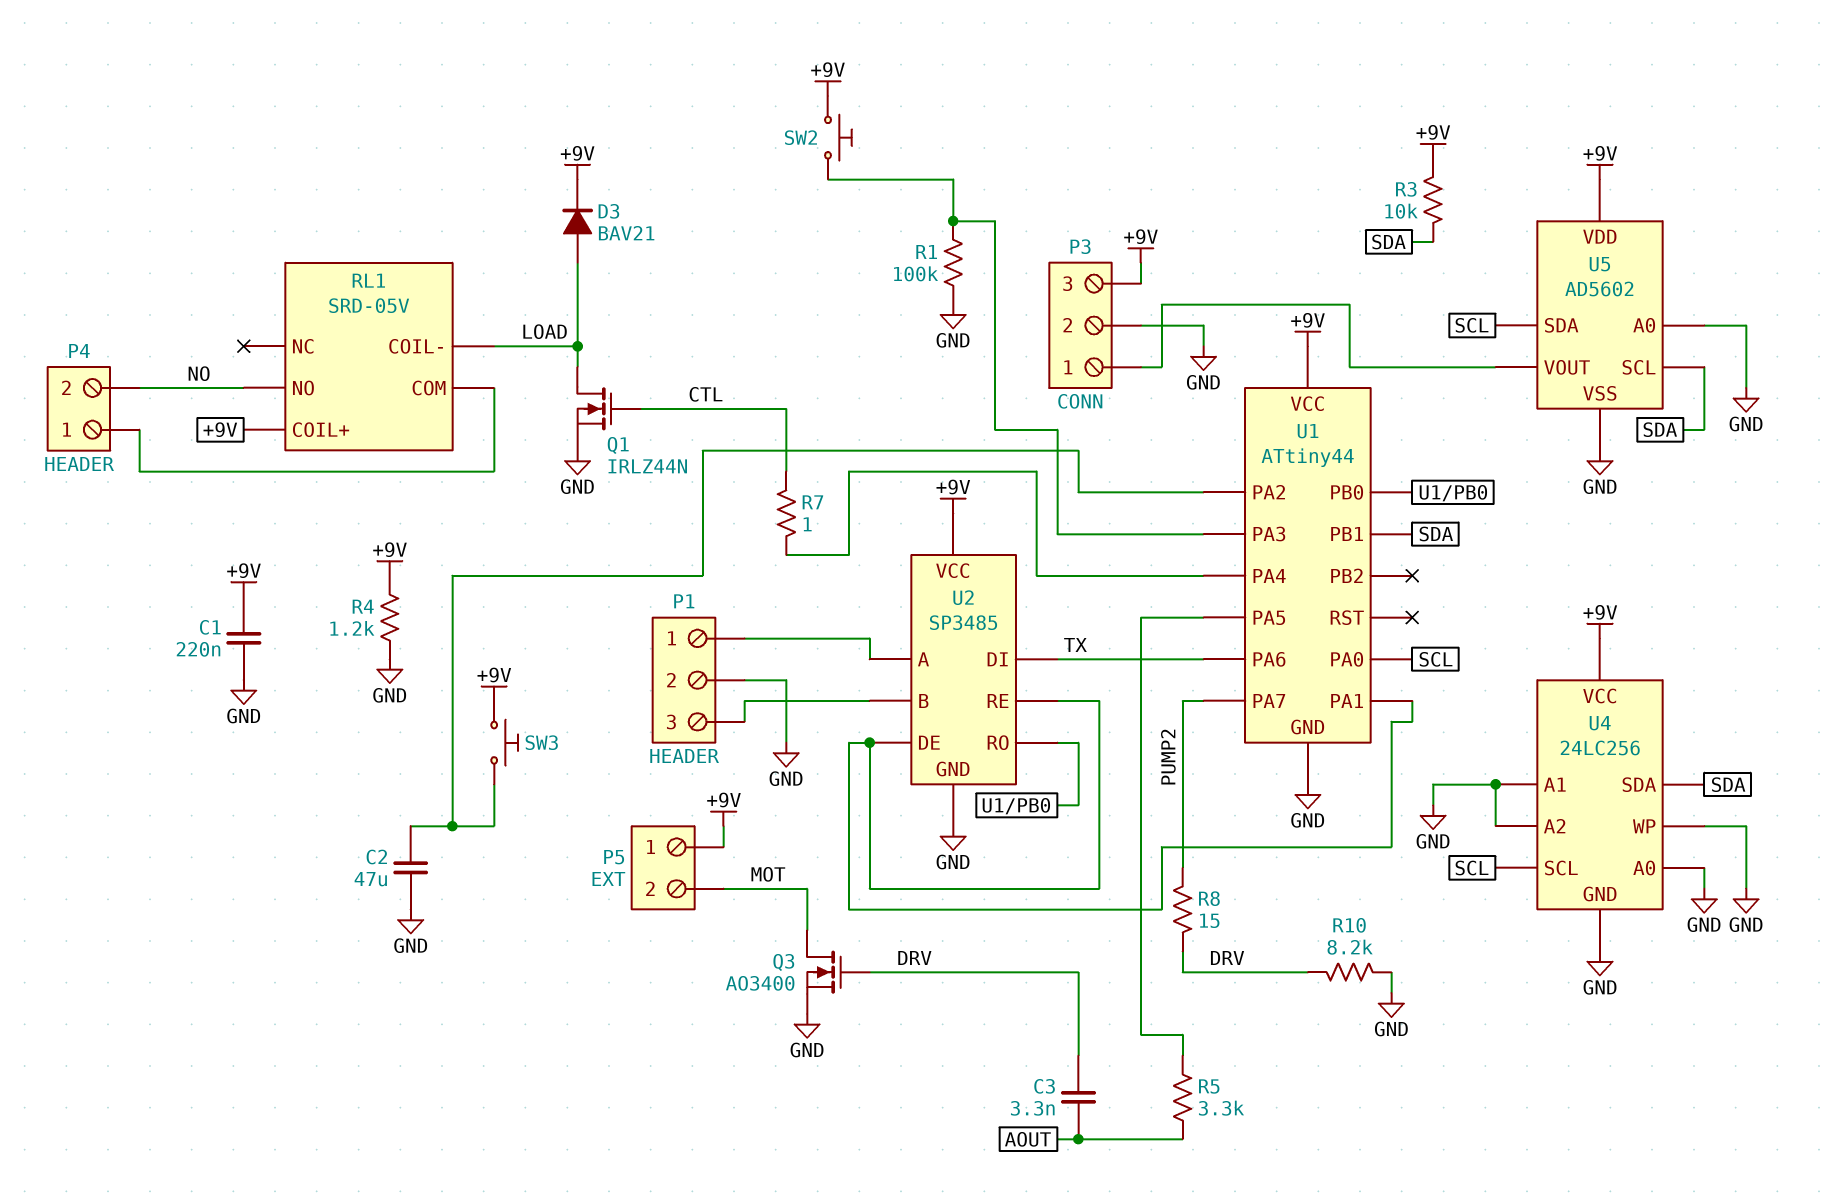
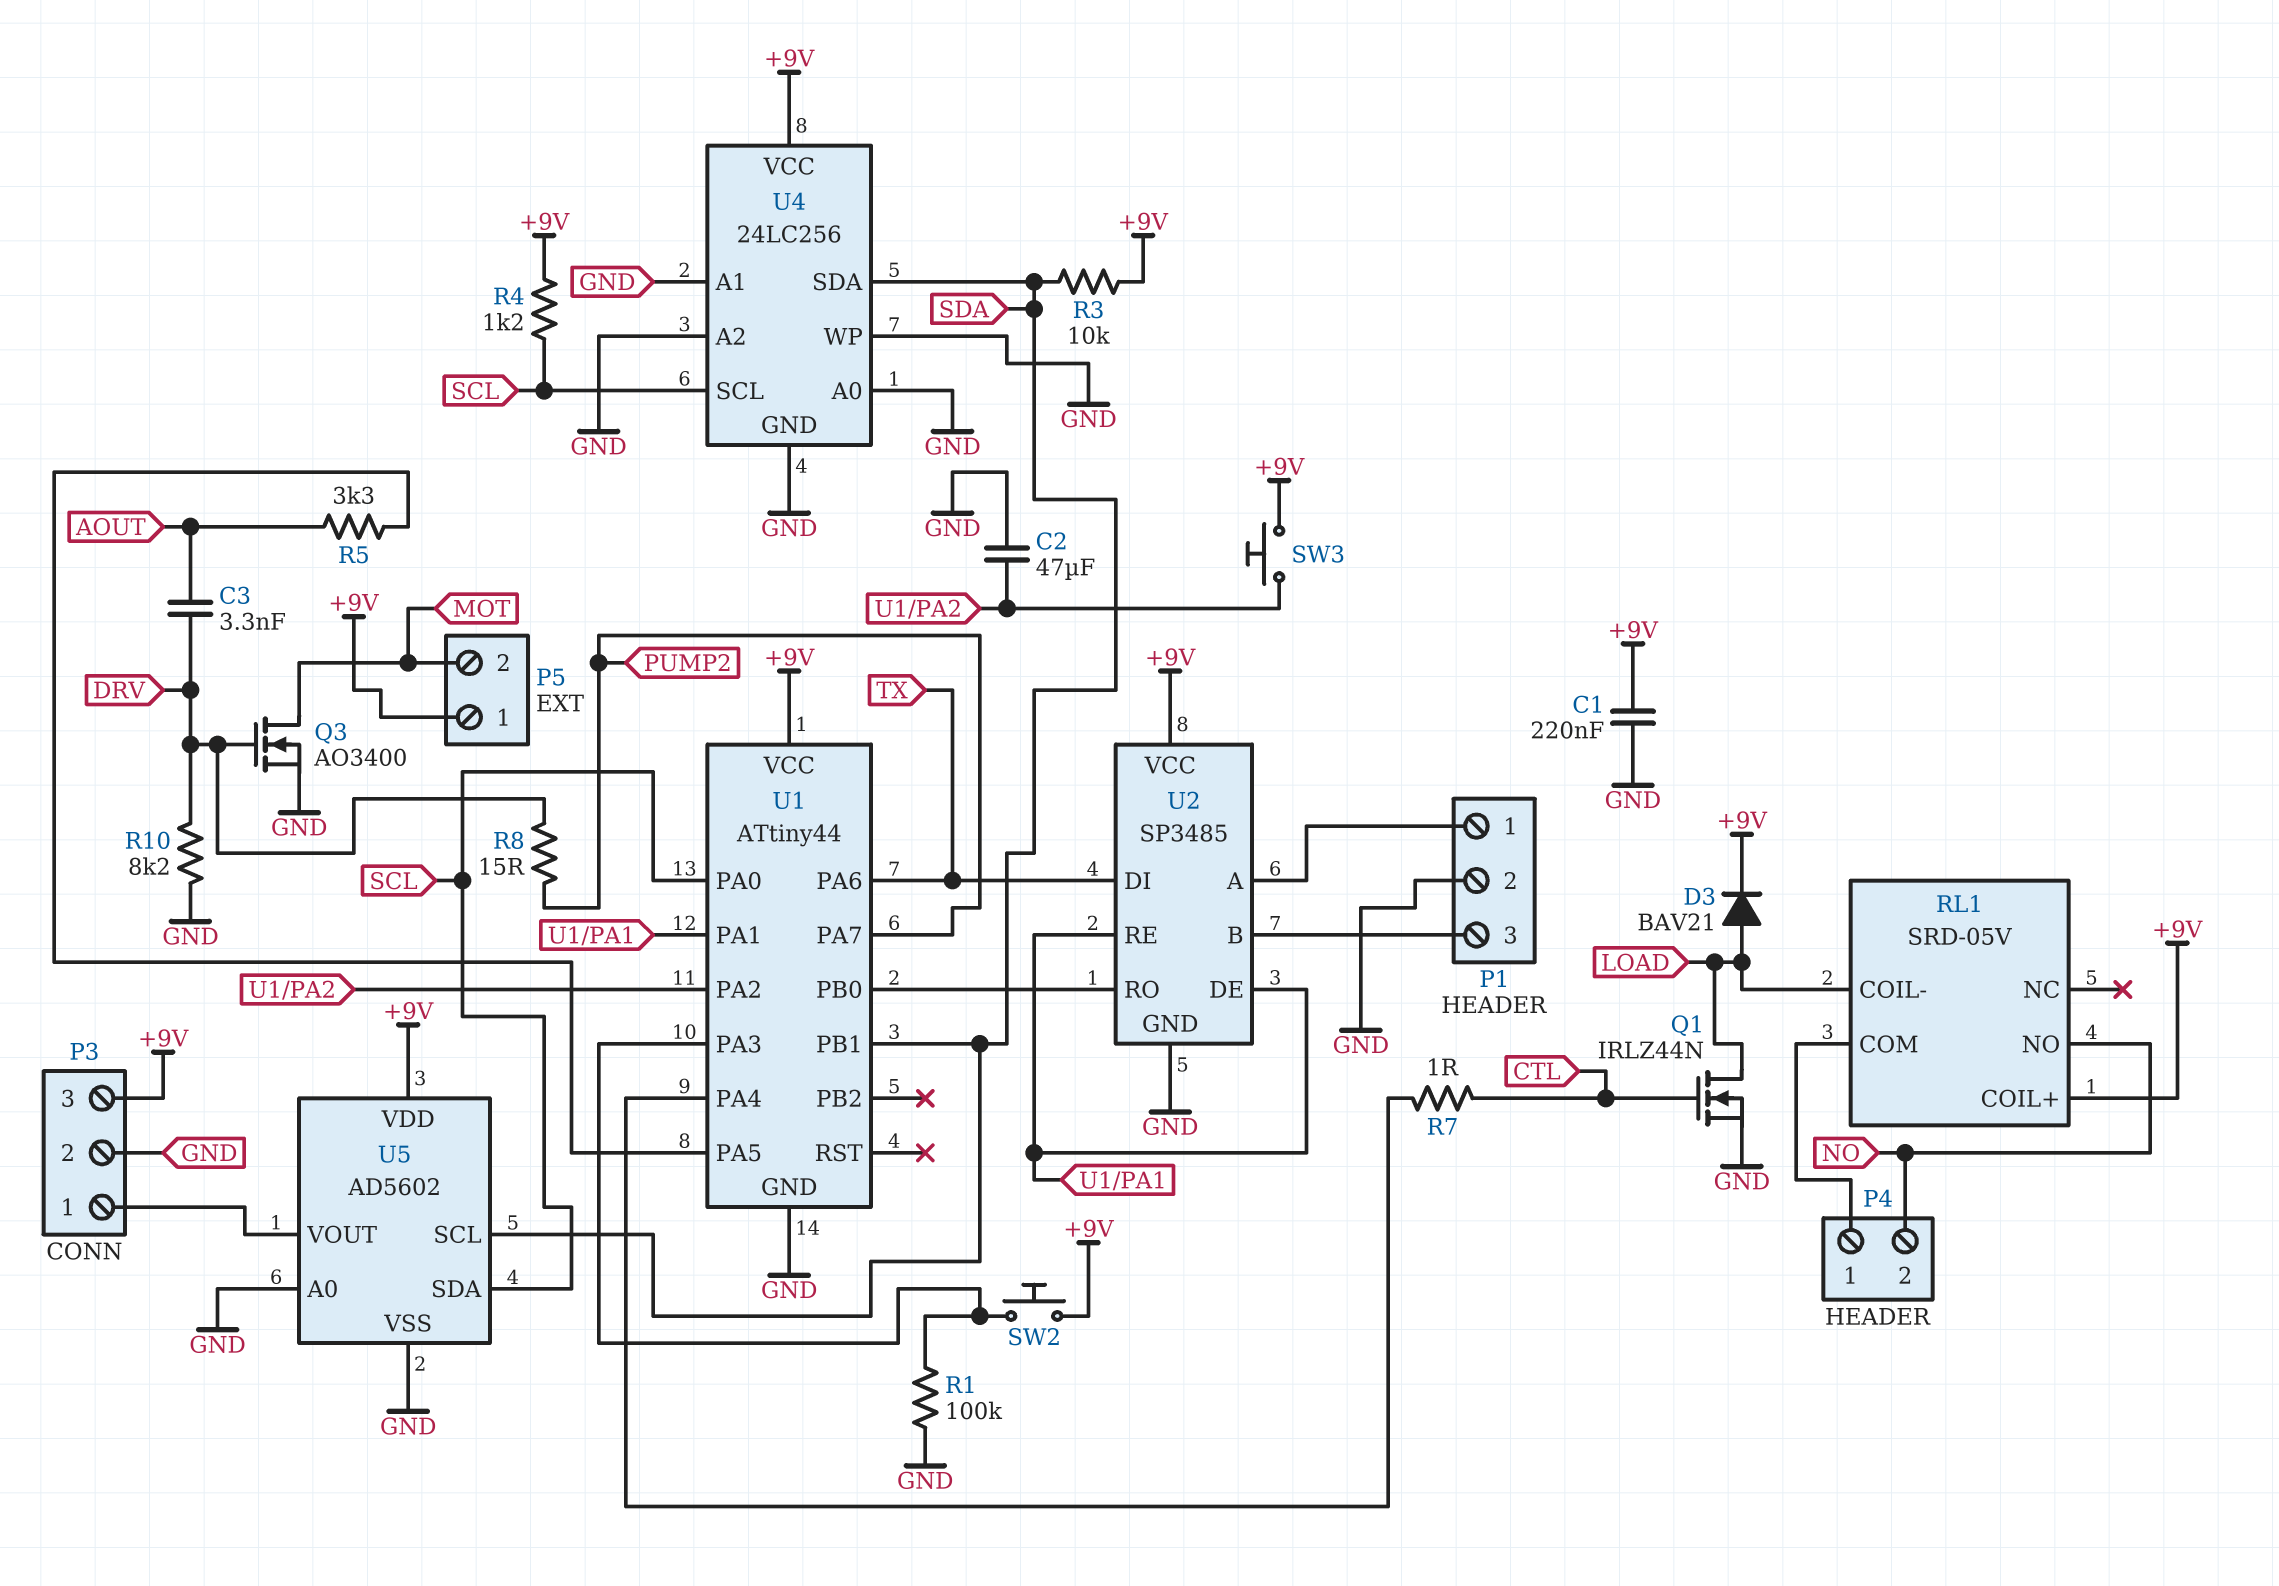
R4: 1.2k (+9V, GND) -> 1.2k (+9V, SCL)

